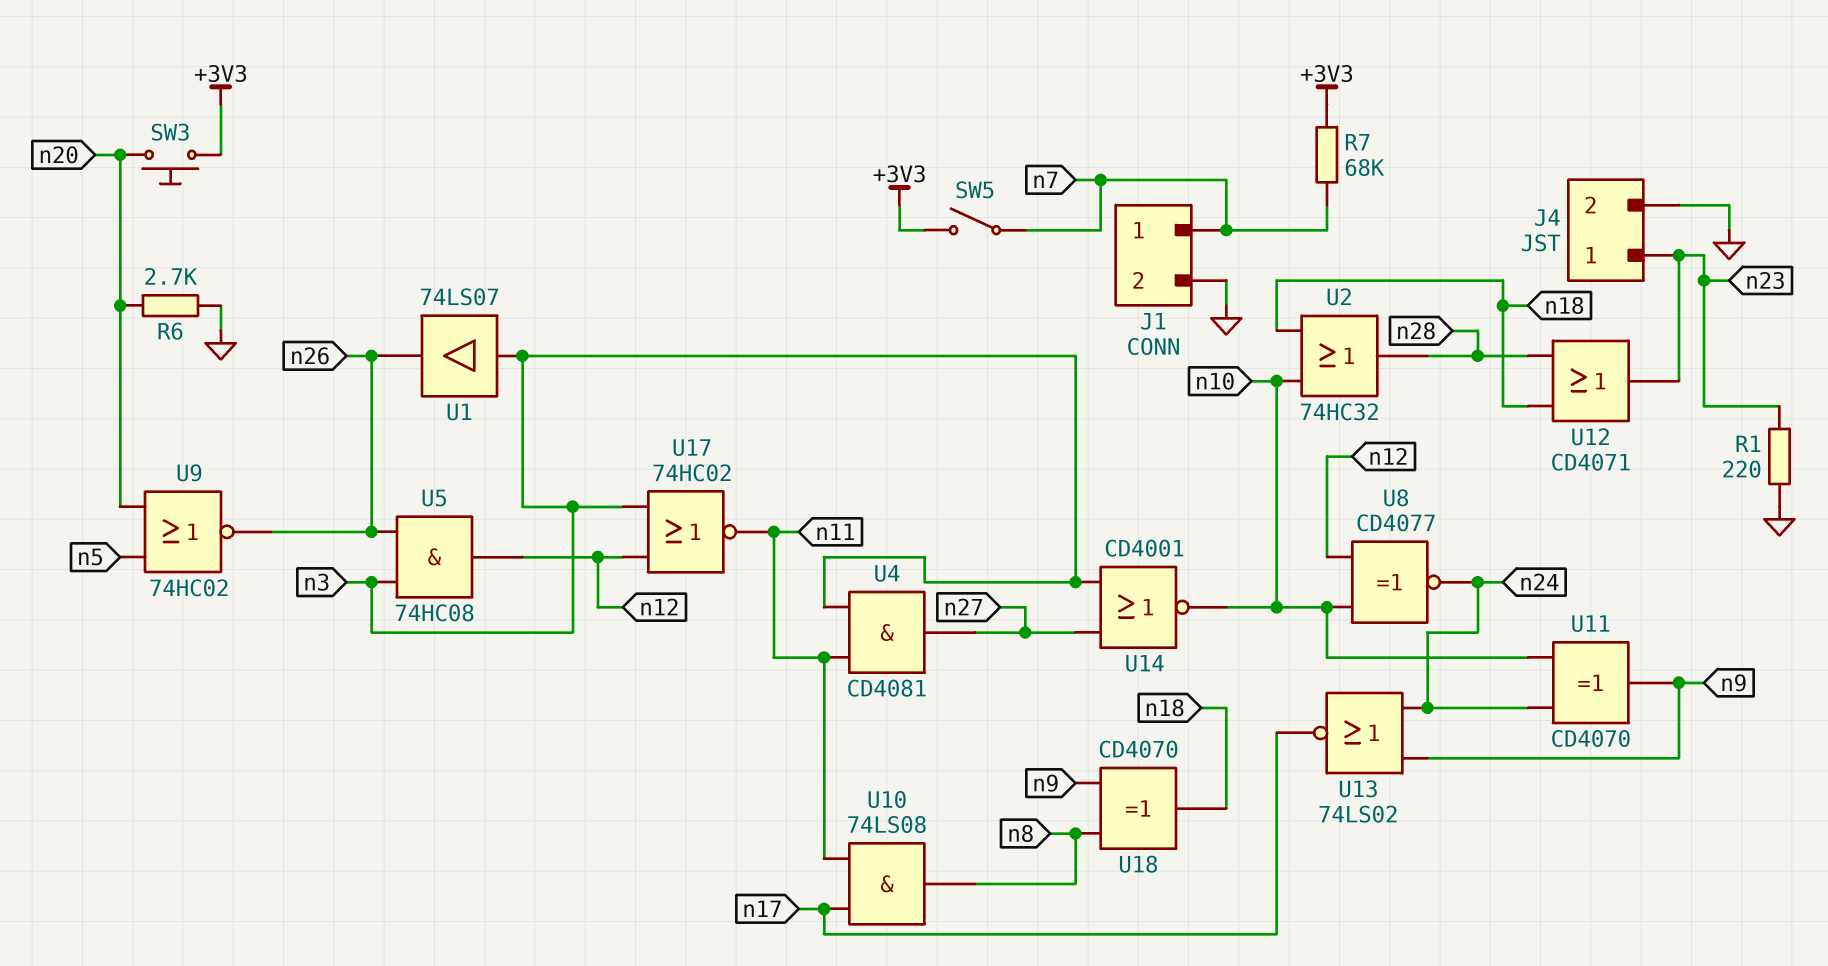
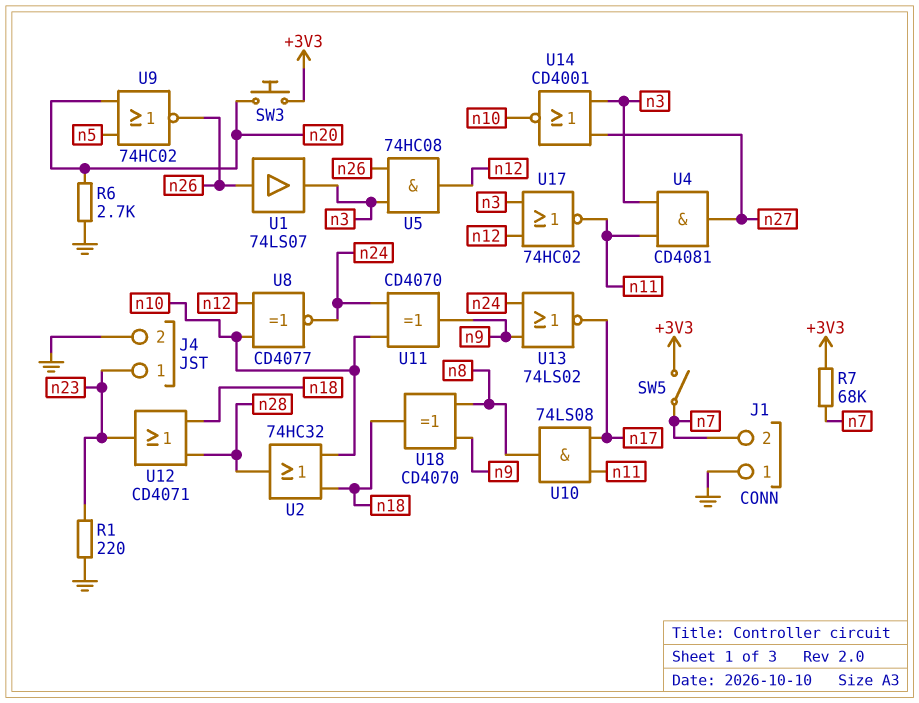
J1 pin 1: n7 -> GND
J1 pin 2: GND -> n7
U1: buffer 74LS07 (in n3, out n26) -> buffer 74LS07 (in n26, out n3)

